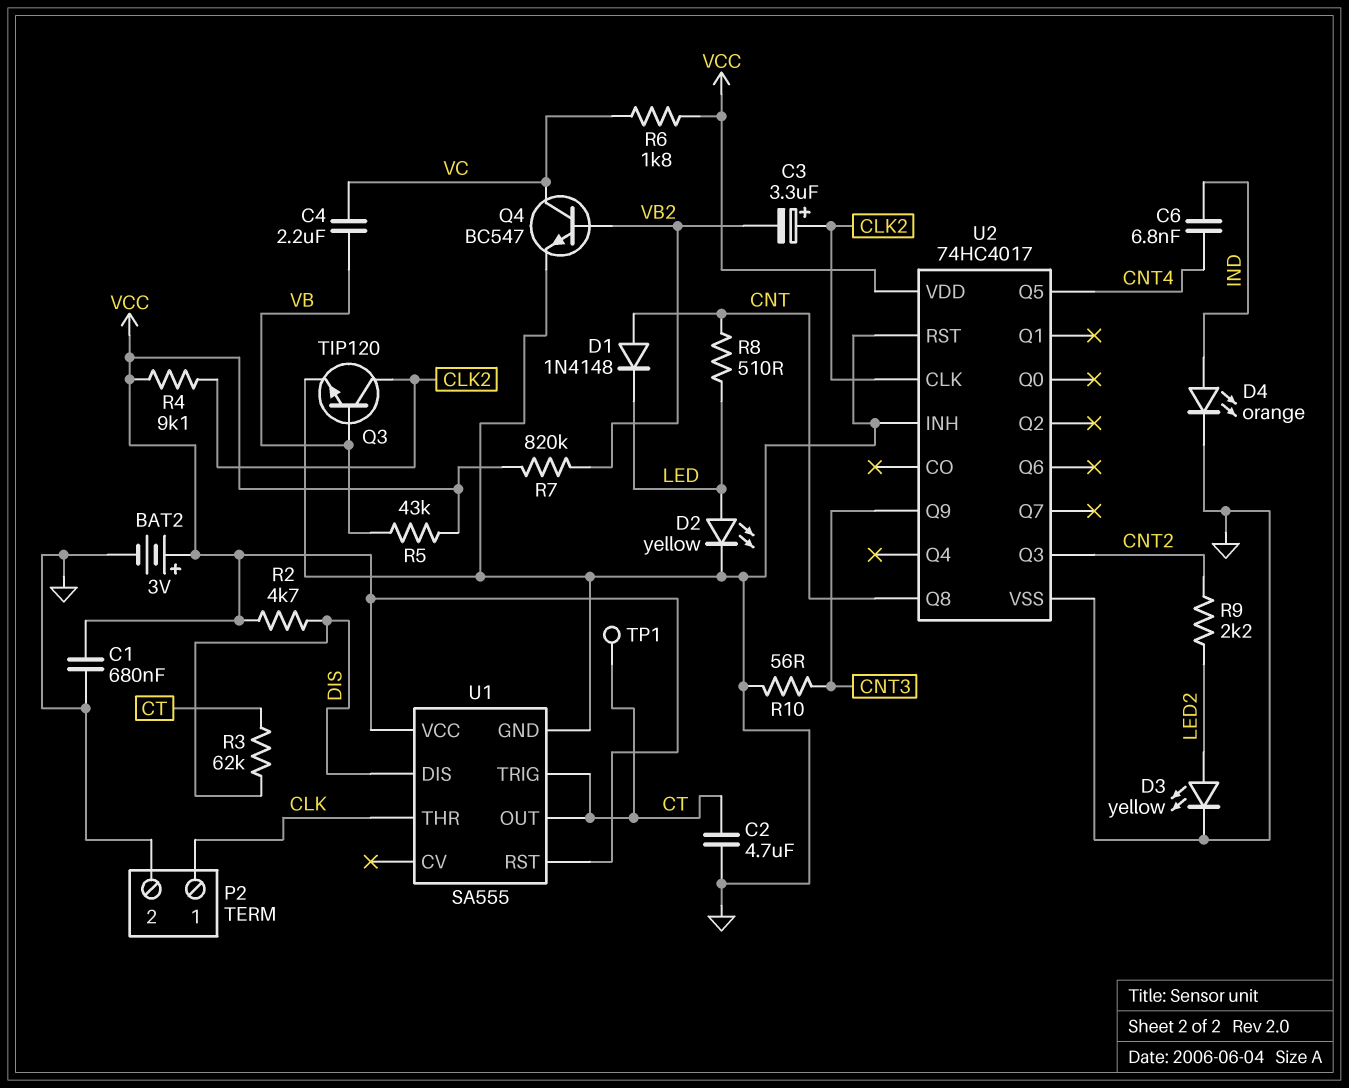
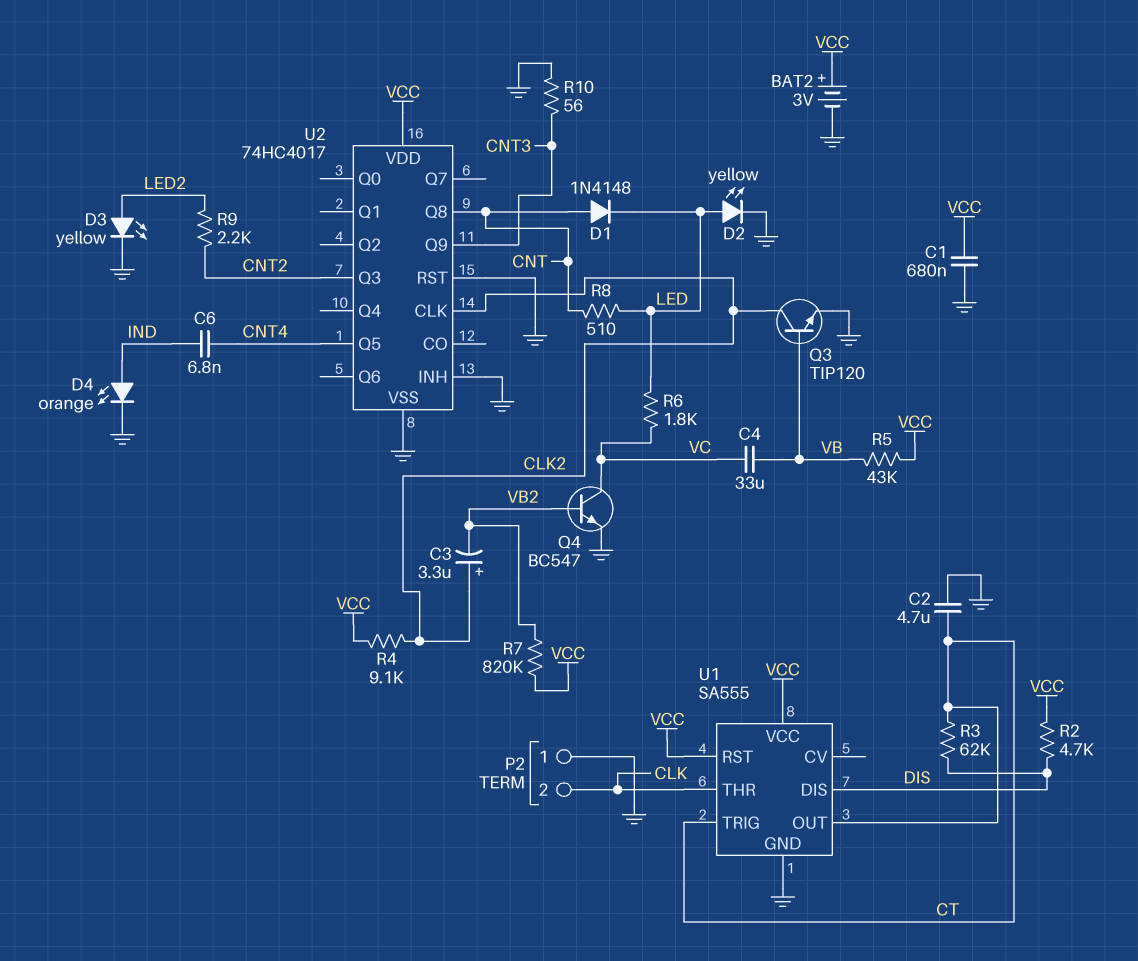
C4: 2.2uF (VB, VC) -> 33uF (VB, VC)
P2 pin 1: CLK -> GND
P2 pin 2: GND -> CLK
R6: 1.8k (VC, VCC) -> 1.8k (LED, VC)
TP1: test point (CT) -> none

